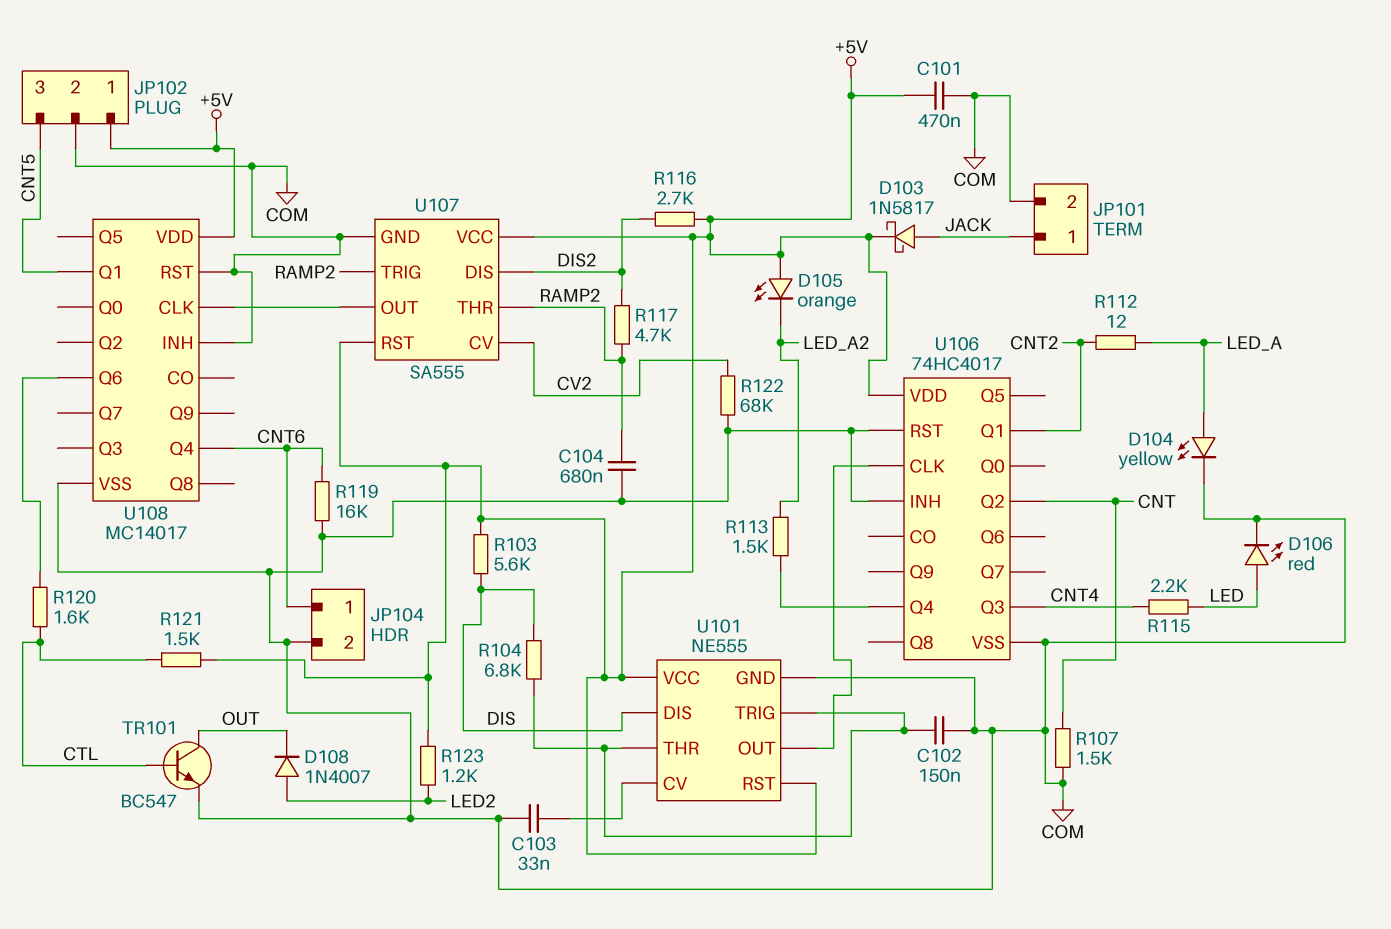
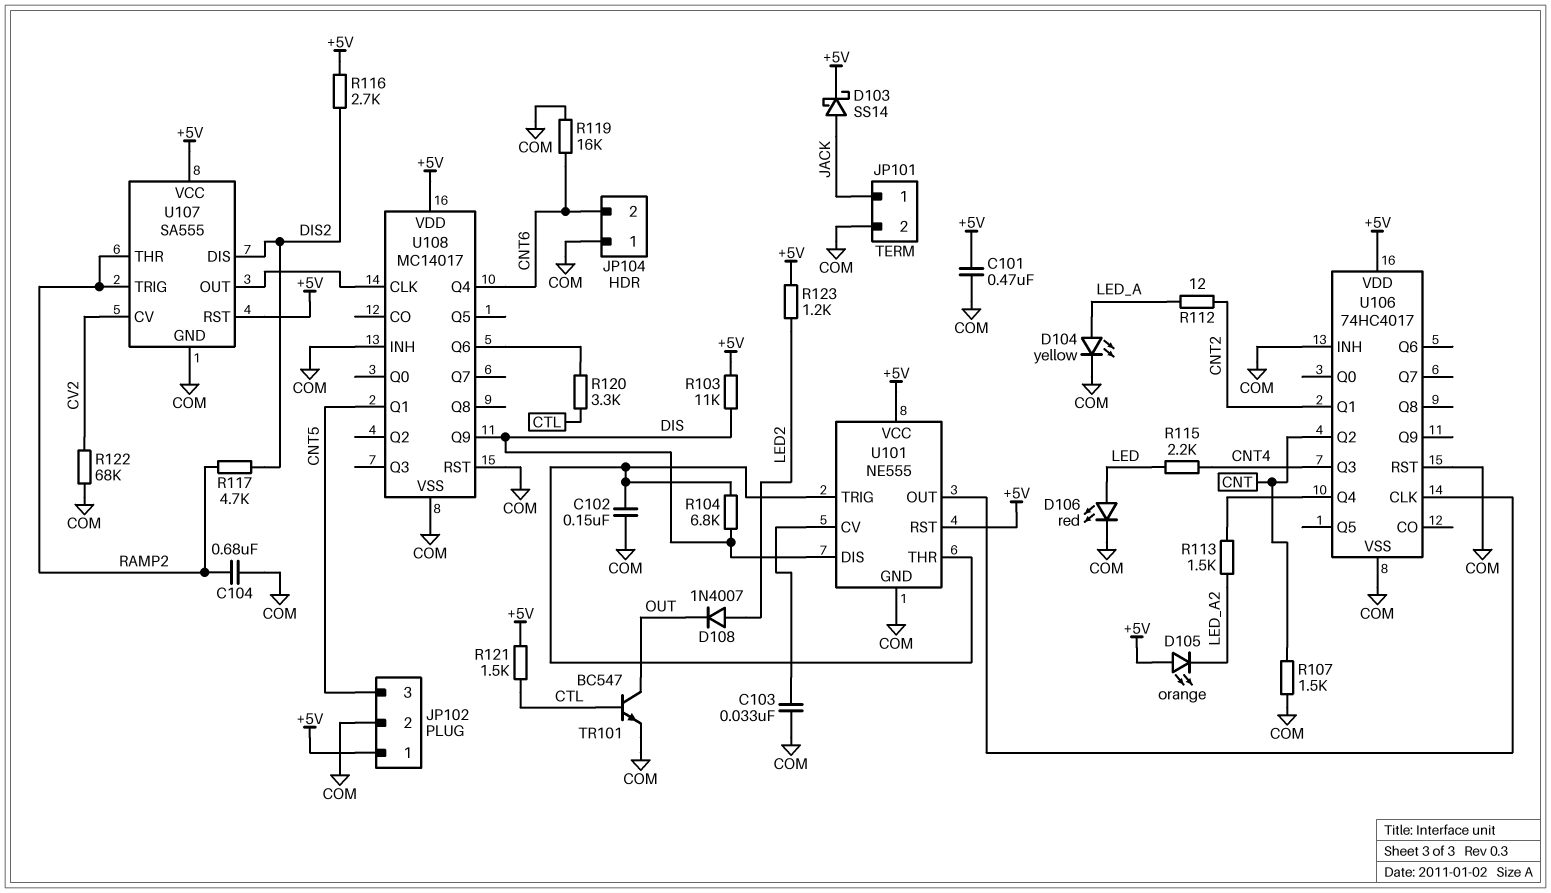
D103: schottky 1N5817 (A JACK, K +5V) -> schottky SS14 (A JACK, K +5V)
JP104 pin 1: CNT6 -> COM
JP104 pin 2: COM -> CNT6
R103: 5.6k (+5V, DIS) -> 11k (+5V, DIS)
R120: 1.6k (CTL, U108/Q6) -> 3.3k (CTL, U108/Q6)
U108 pin Q9: none -> DIS

